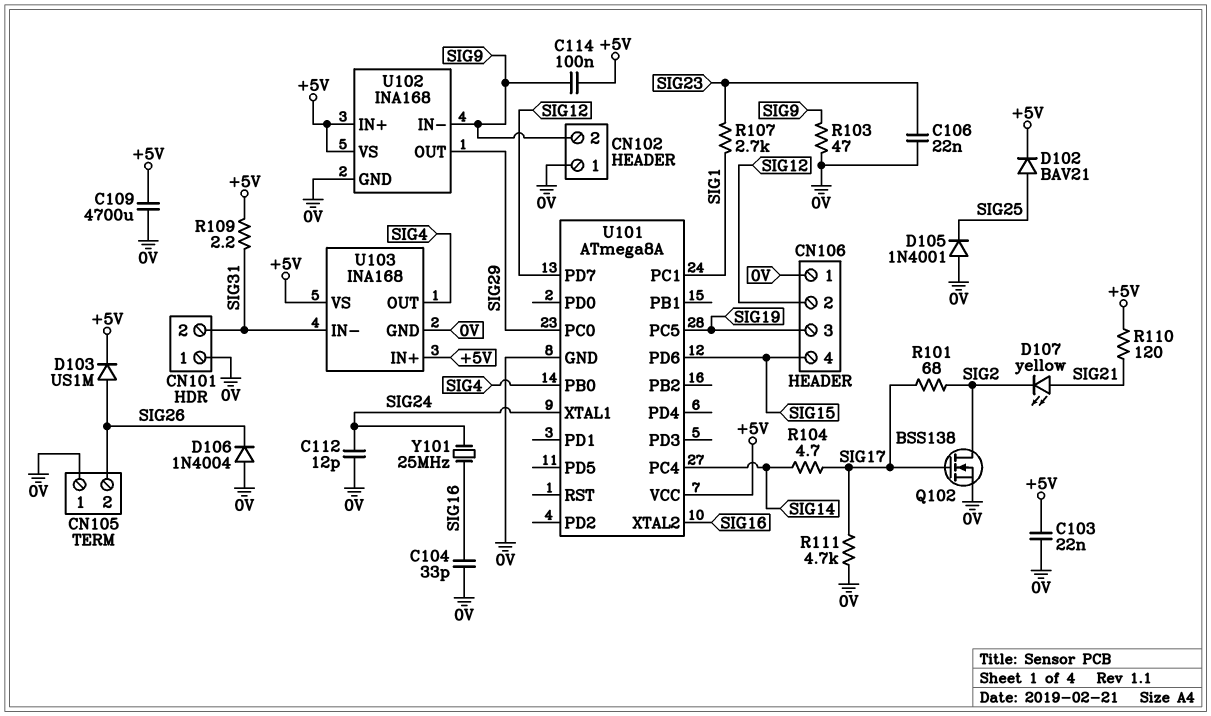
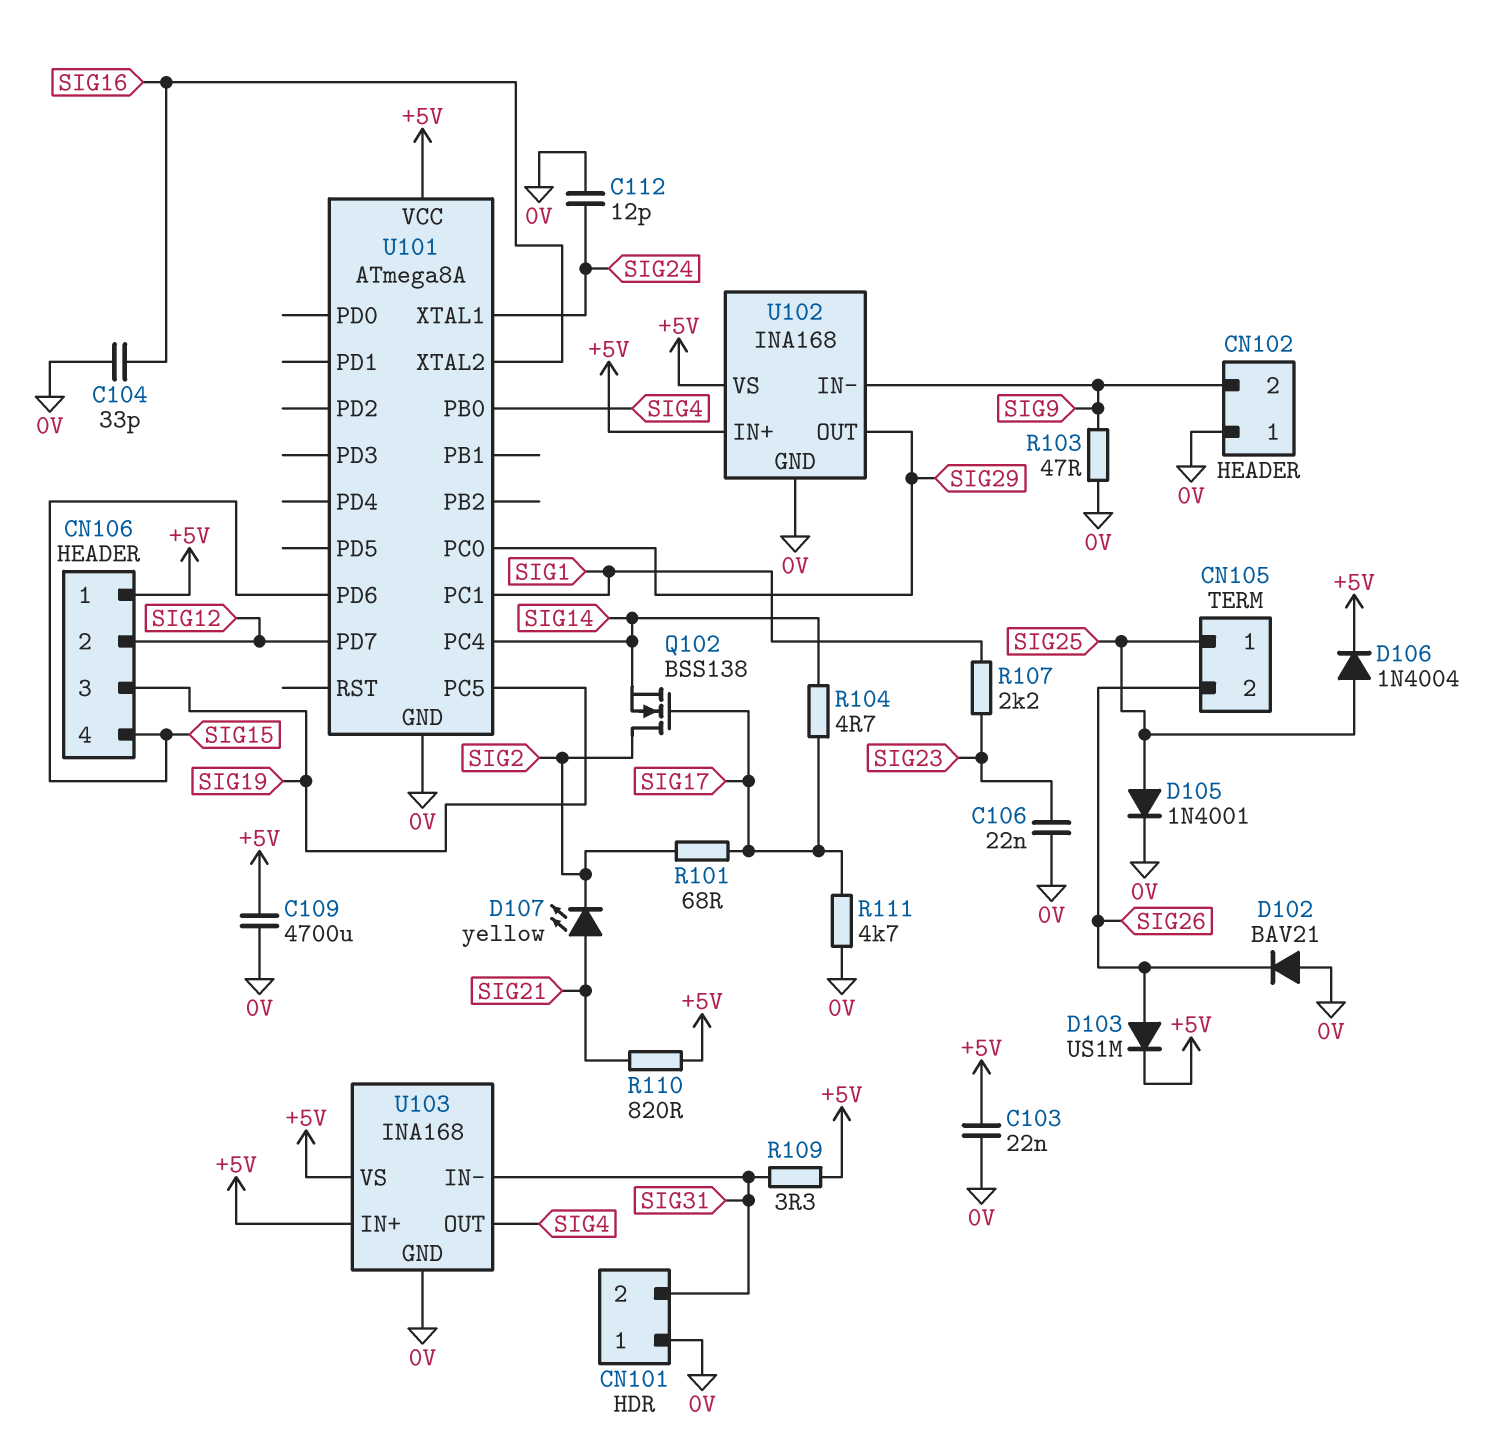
C114: 100nF (+5V, SIG9) -> none
CN105 pin 1: 0V -> SIG25
CN106 pin 1: 0V -> +5V
D102: diode BAV21 (A SIG25, K +5V) -> diode BAV21 (A 0V, K SIG26)
D105: diode 1N4001 (A 0V, K SIG25) -> diode 1N4001 (A SIG25, K 0V)
D106: diode 1N4004 (A 0V, K SIG26) -> diode 1N4004 (A SIG25, K +5V)
Q102: NMOS BSS138 (G SIG17, D SIG2, S 0V) -> NMOS BSS138 (G SIG17, D SIG2, S SIG14)
R107: 2.7k (SIG1, SIG23) -> 2.2k (SIG1, SIG23)
R109: 2.2 (+5V, SIG31) -> 3.3 (+5V, SIG31)
R110: 120 (+5V, SIG21) -> 820 (+5V, SIG21)
Y101: 25MHz (SIG16, SIG24) -> none

